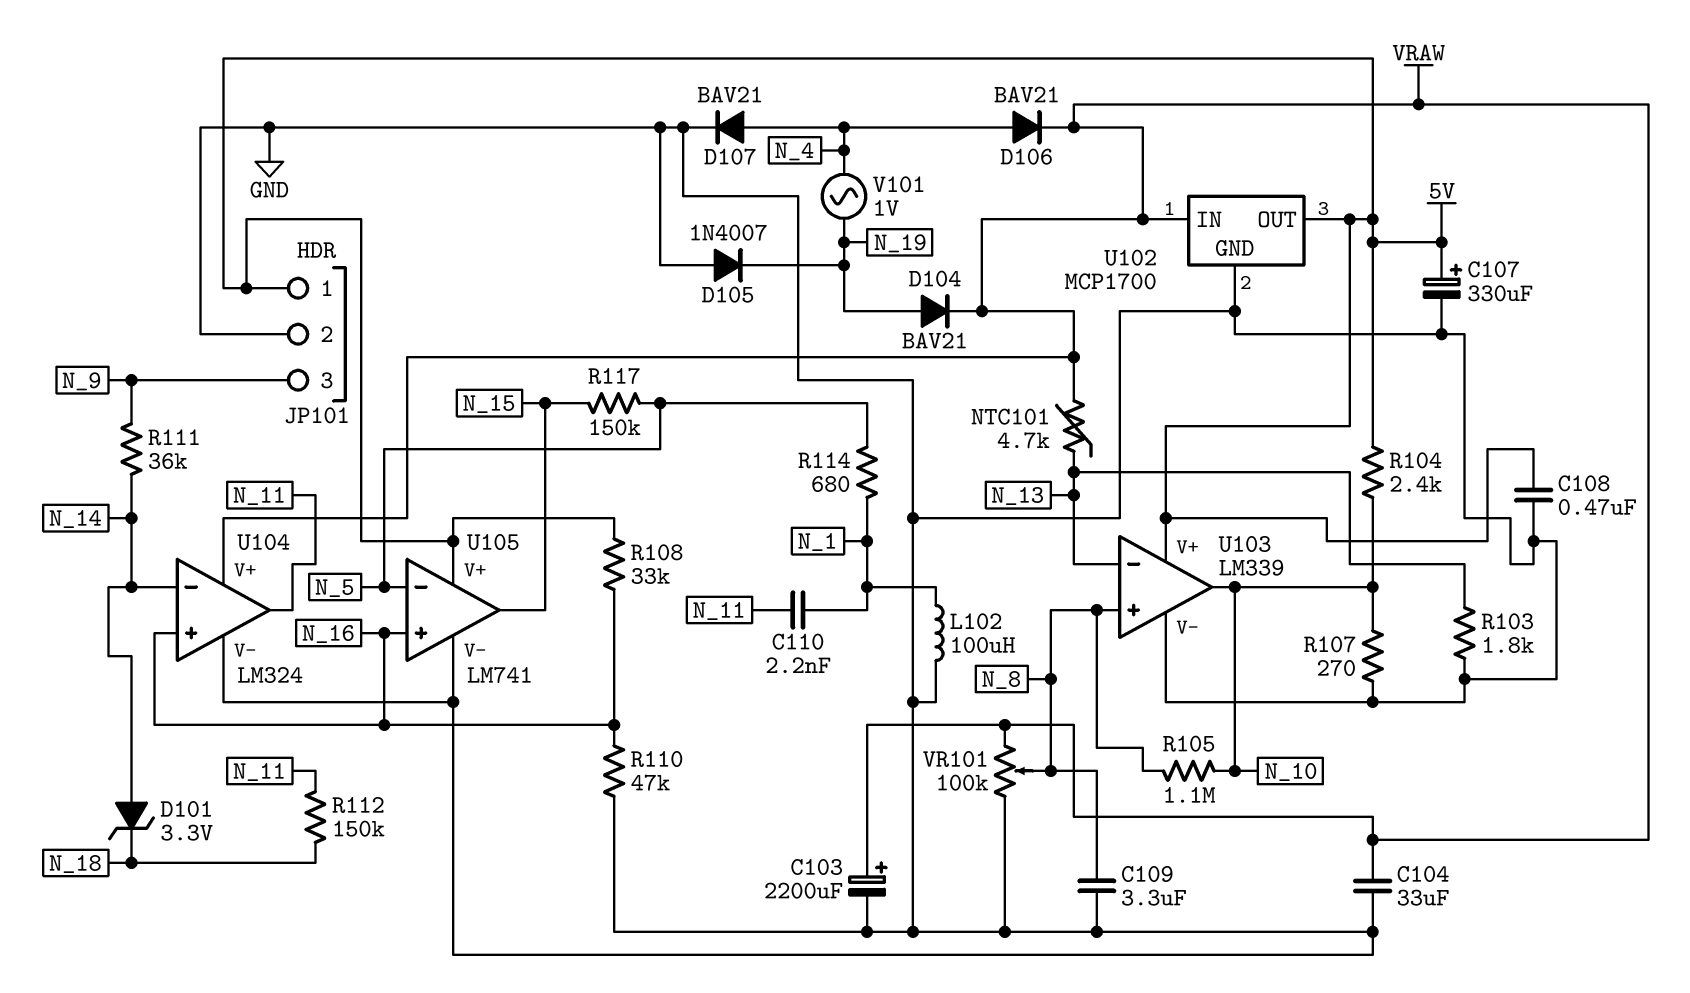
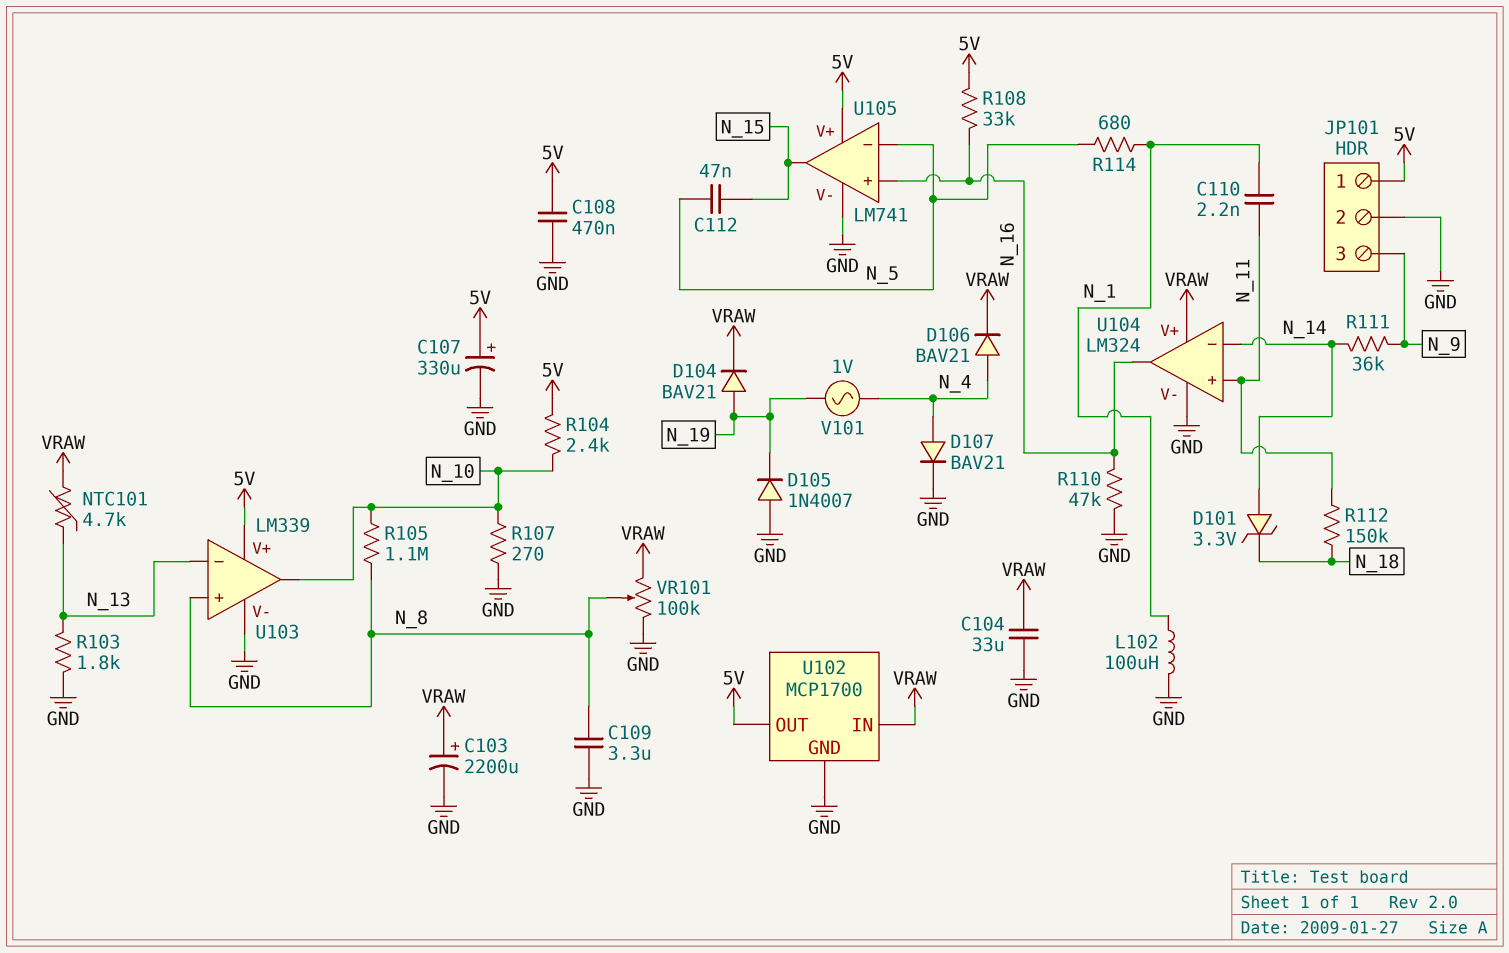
C112: none -> 47nF (N_5, N_15)
R117: 150k (N_5, N_15) -> none
U104 pin in+: N_16 -> N_11
U104 pin out: N_11 -> N_16

